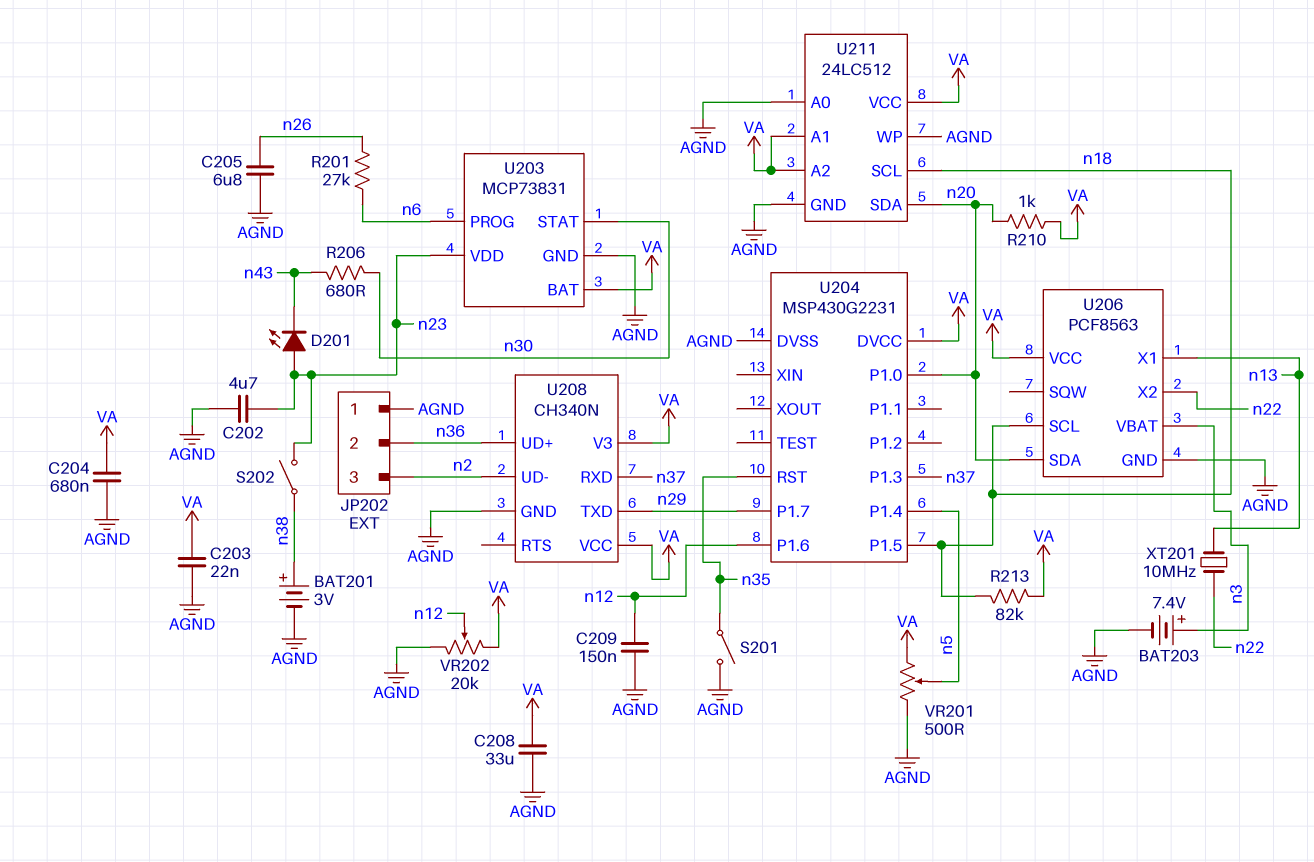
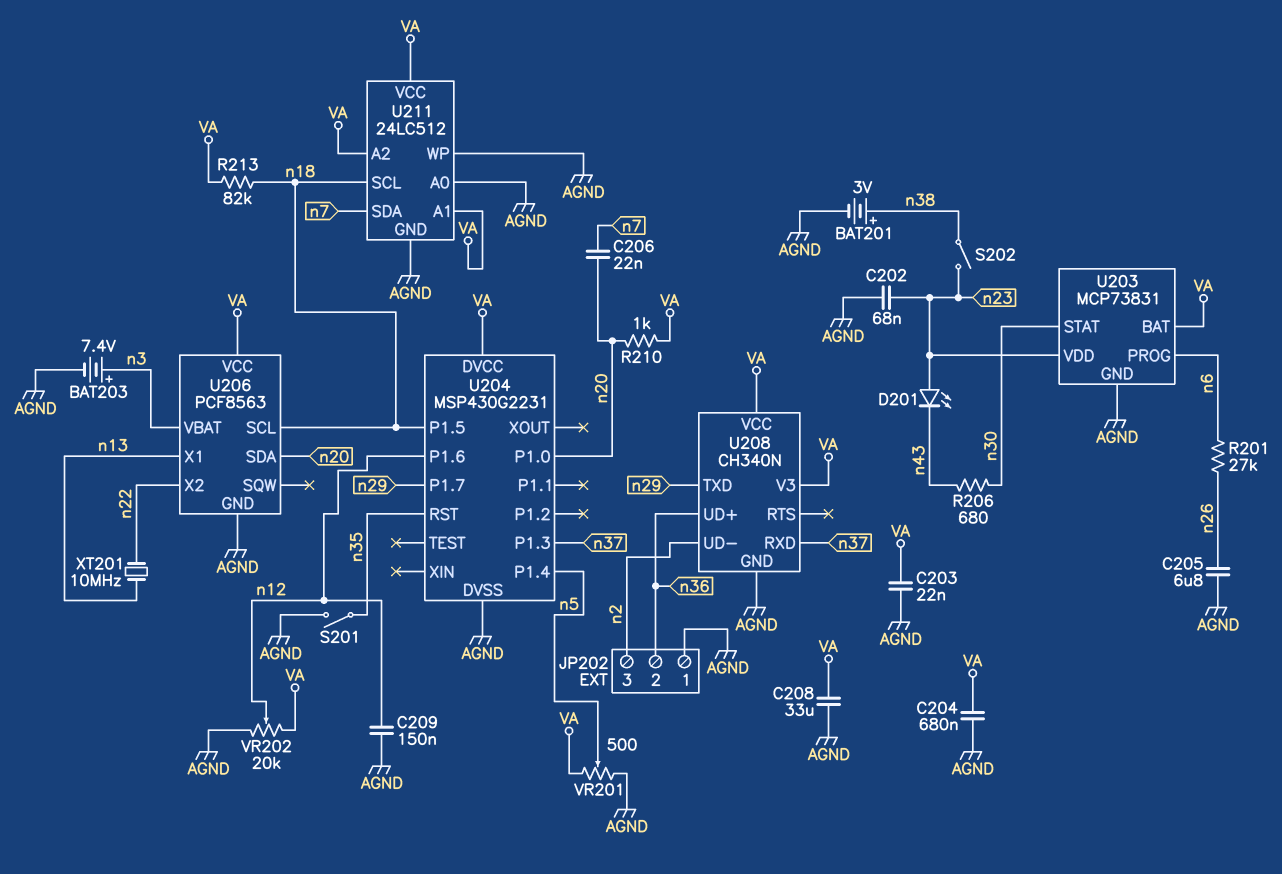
C202: 4.7uF (AGND, n23) -> 68nF (AGND, n23)
C206: none -> 22nF (n7, n20)
U211 pin SDA: n20 -> n7

